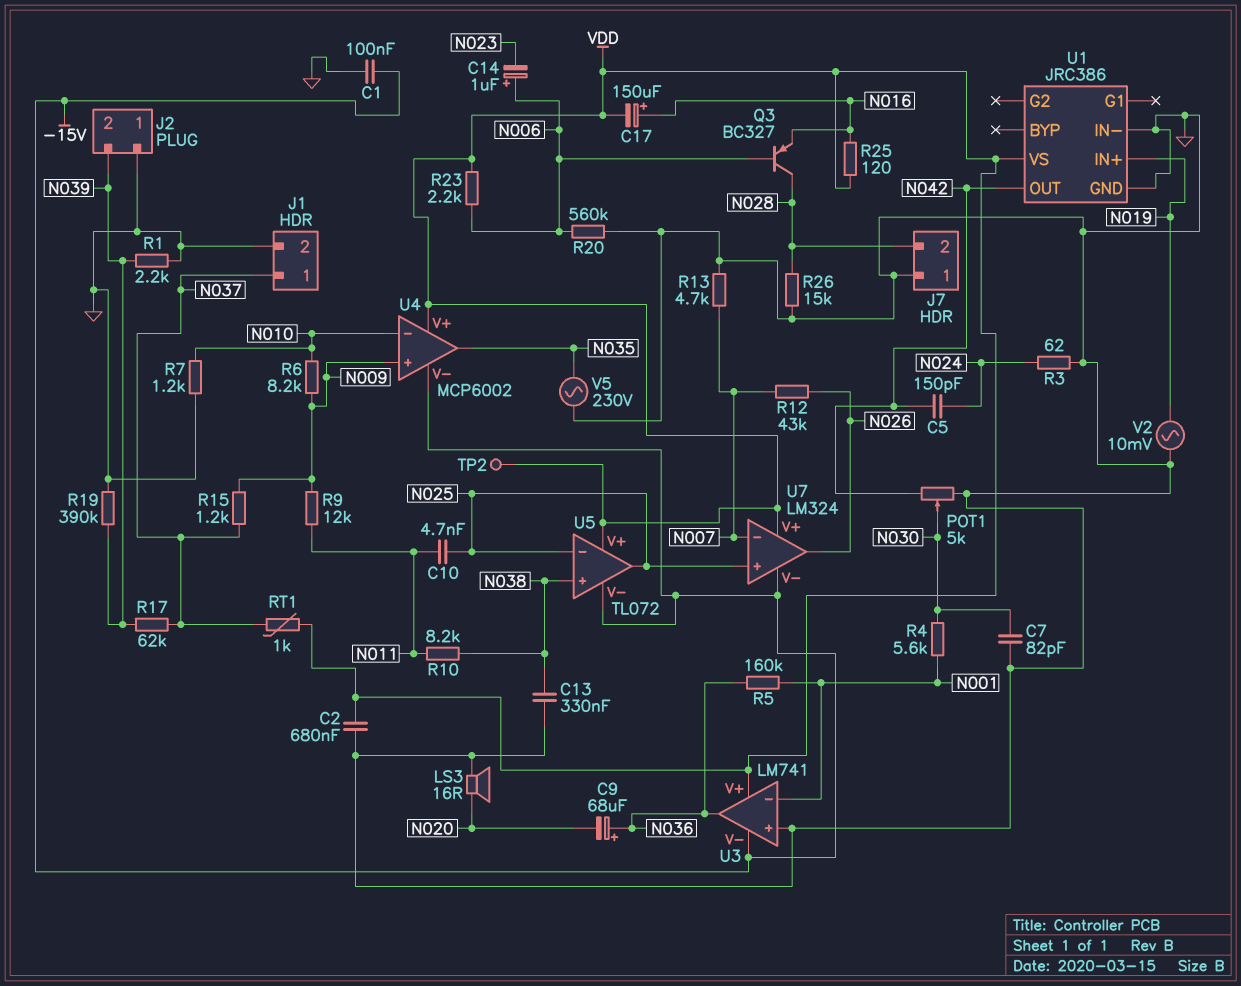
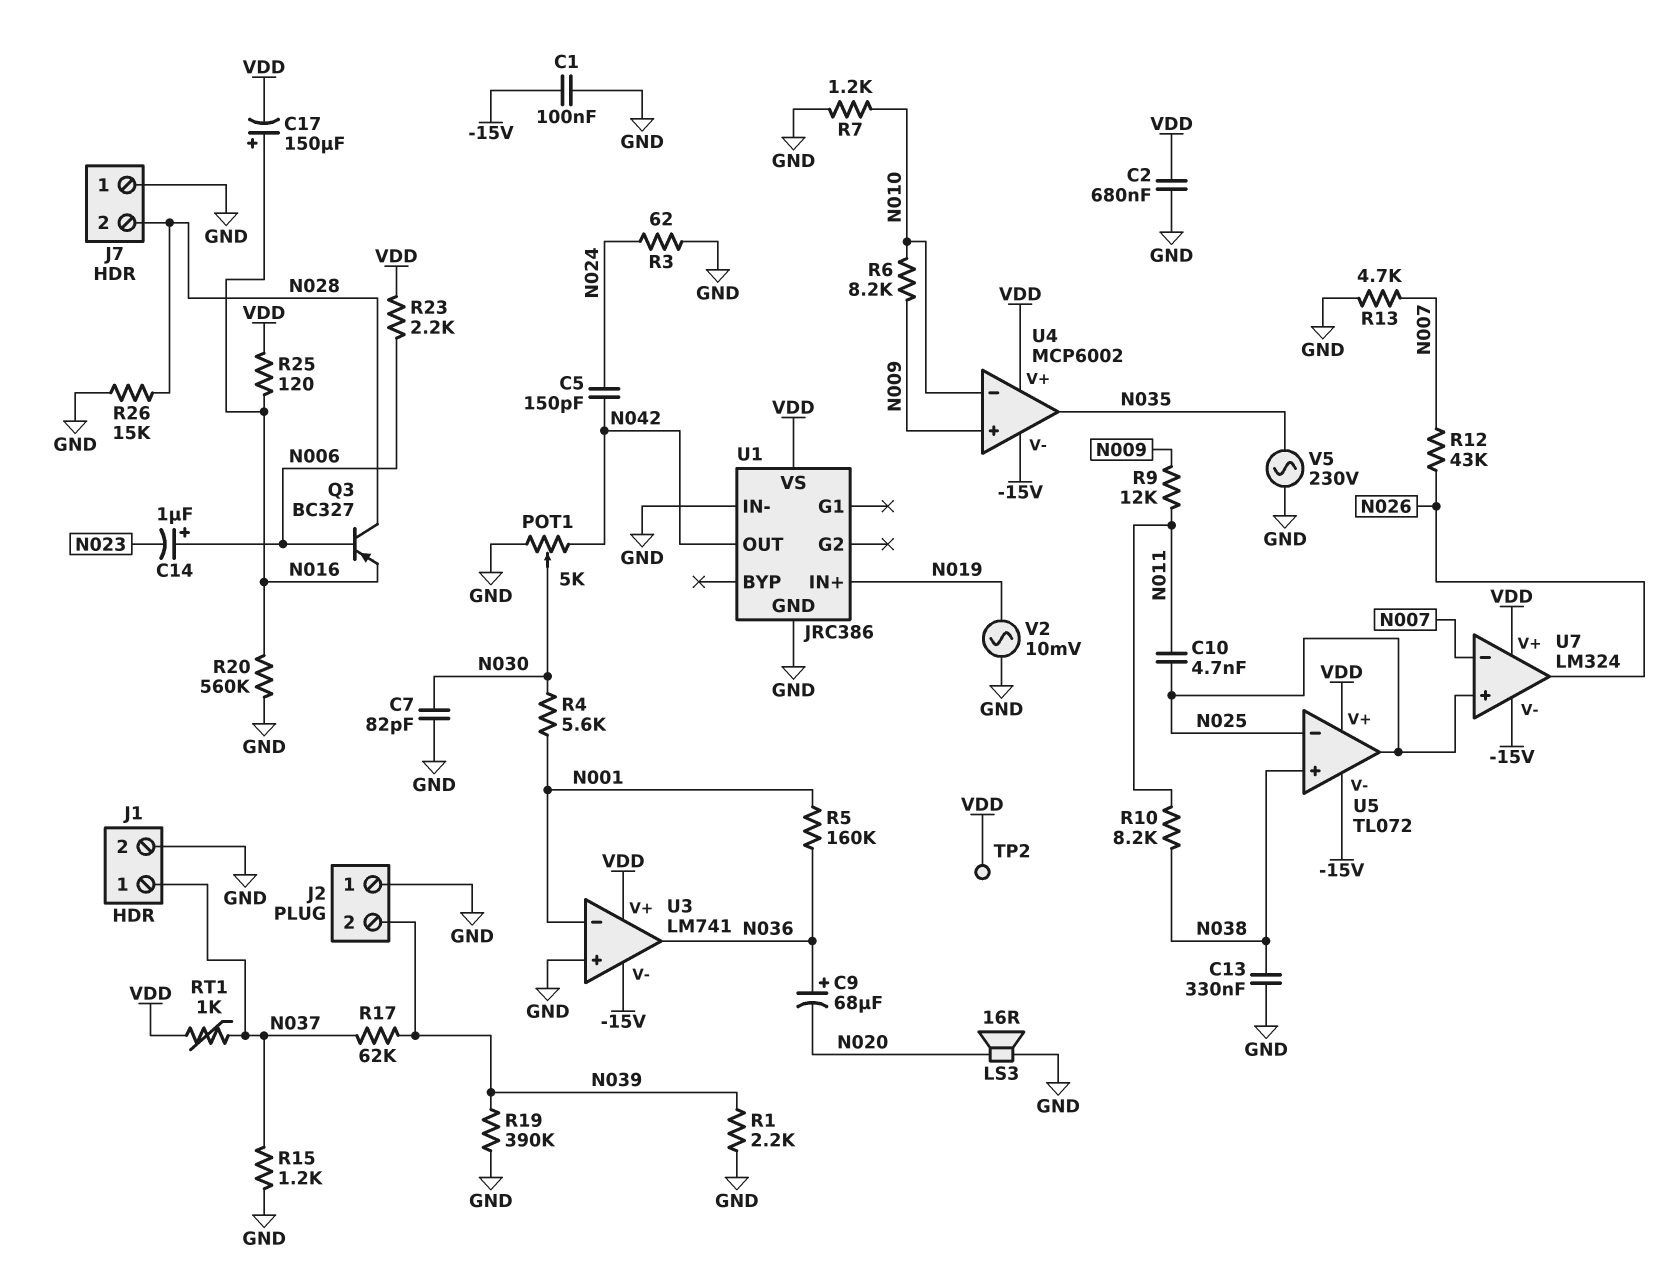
R15: 1.2k (N009, N037) -> 1.2k (GND, N037)
R20: 560k (GND, N006) -> 560k (GND, N016)

